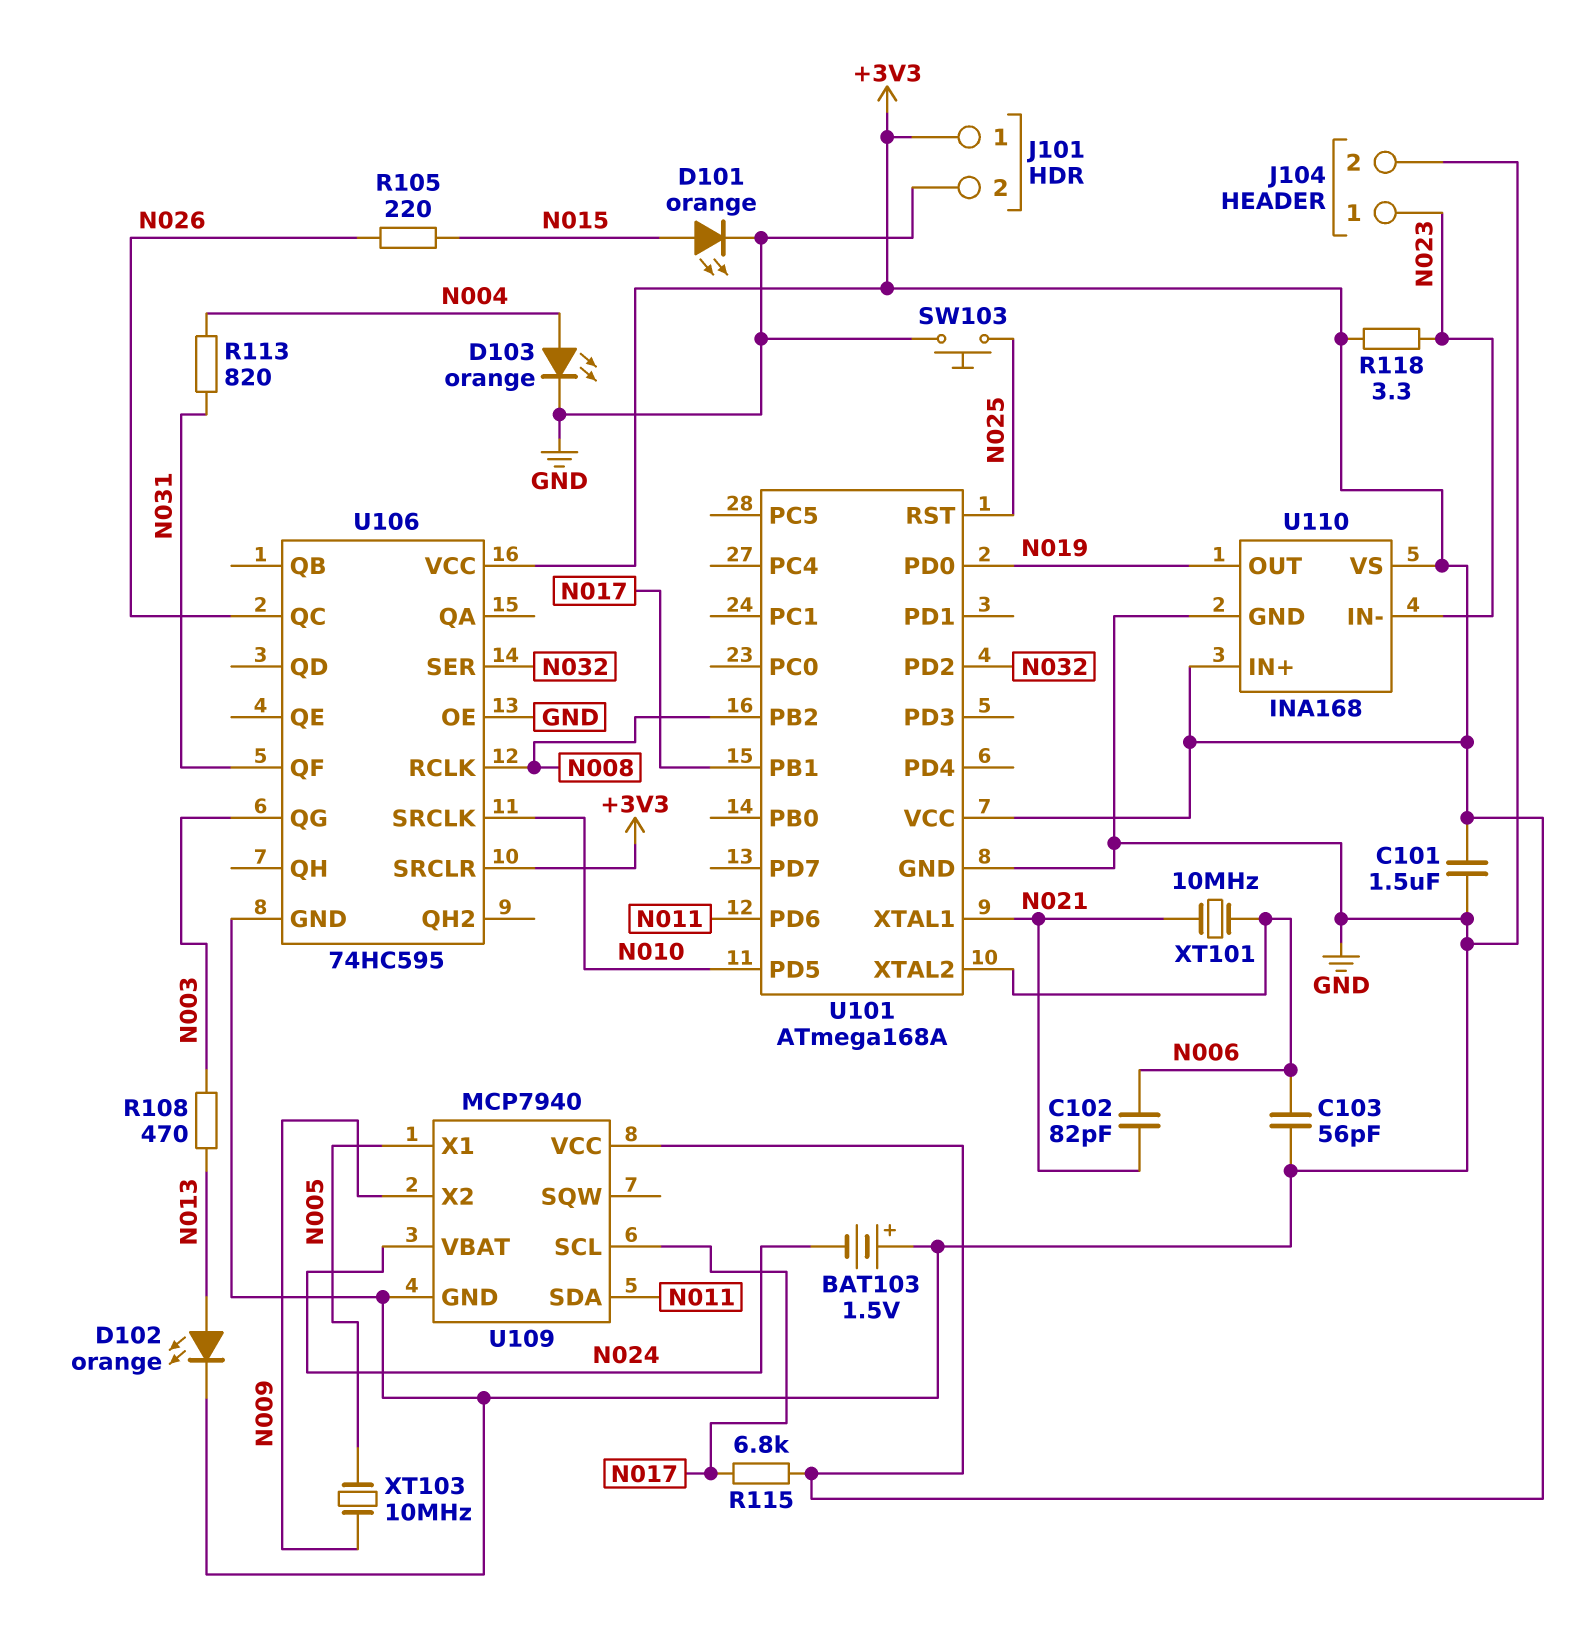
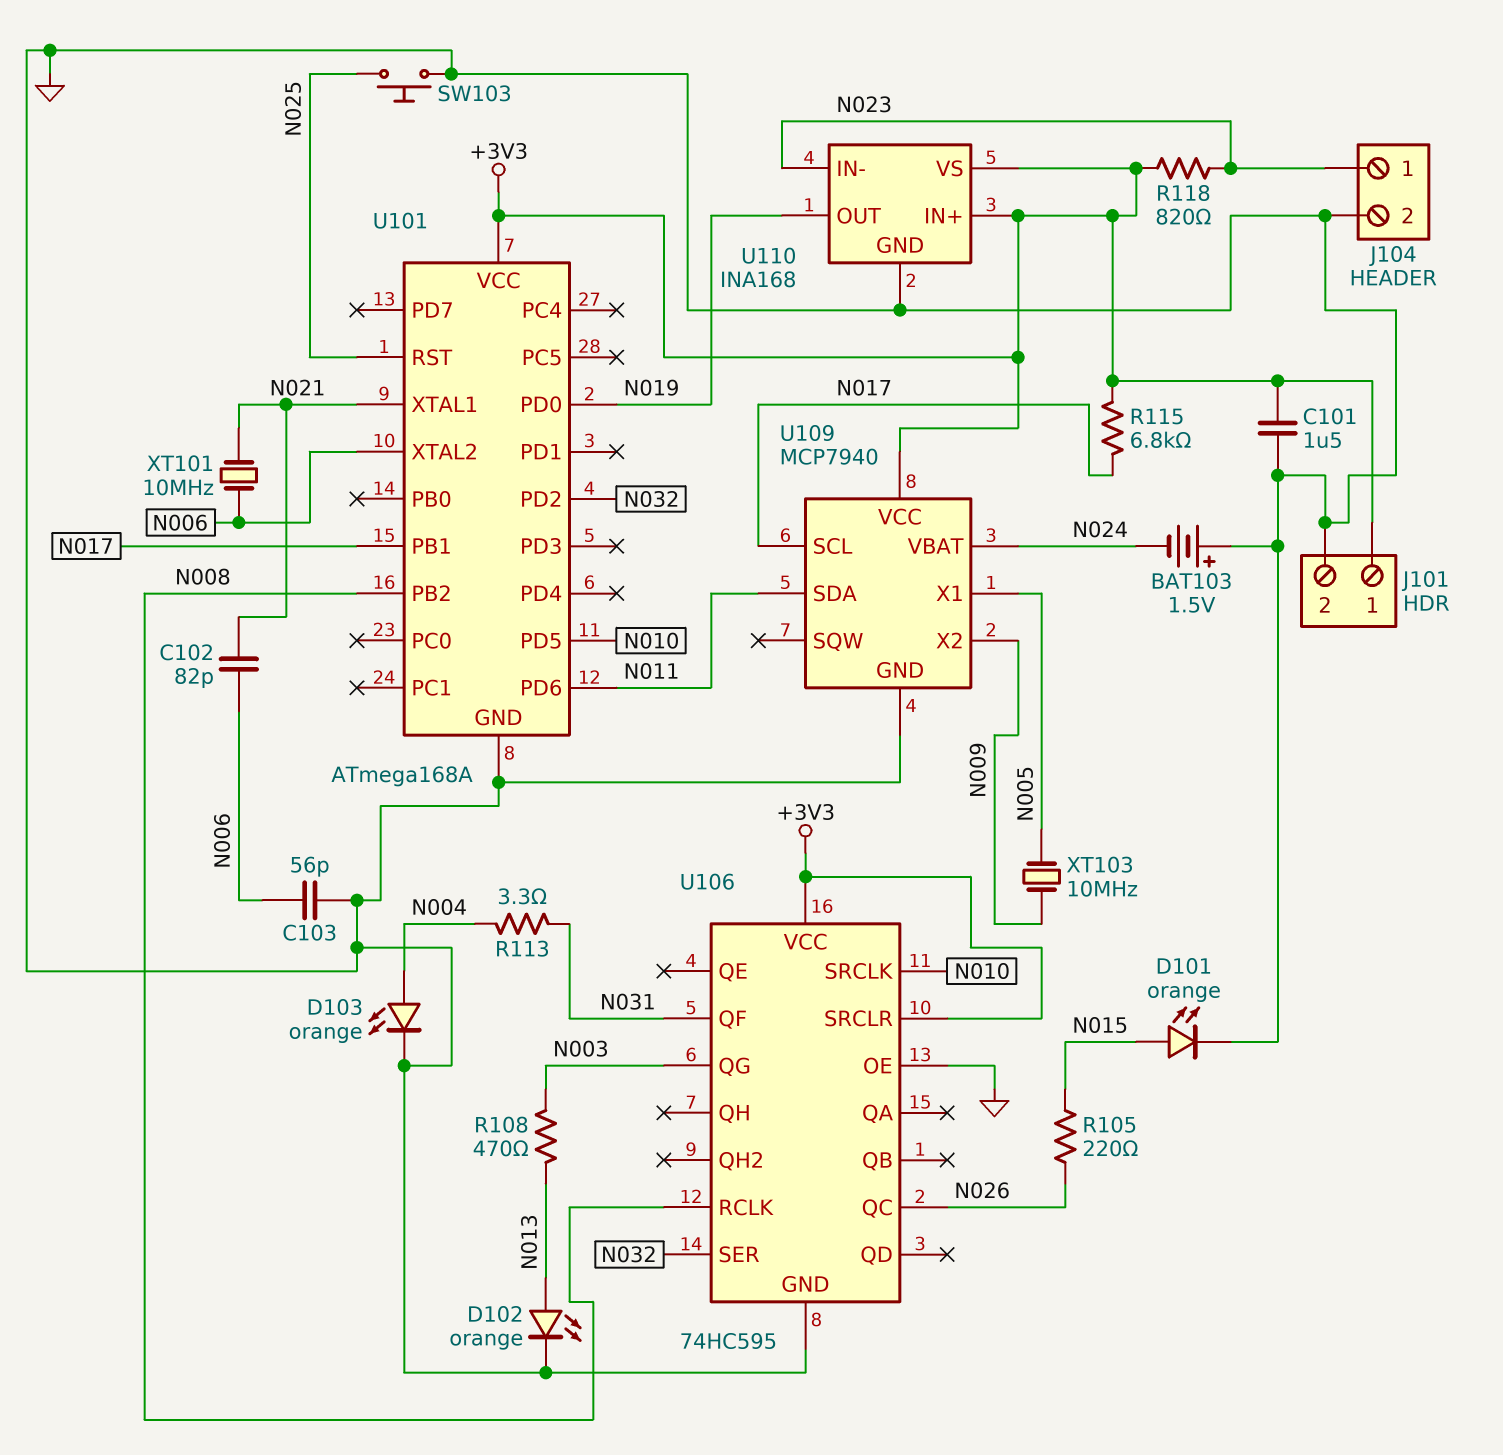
R113: 820 (N004, N031) -> 3.3 (N004, N031)
R118: 3.3 (+3V3, N023) -> 820 (+3V3, N023)

